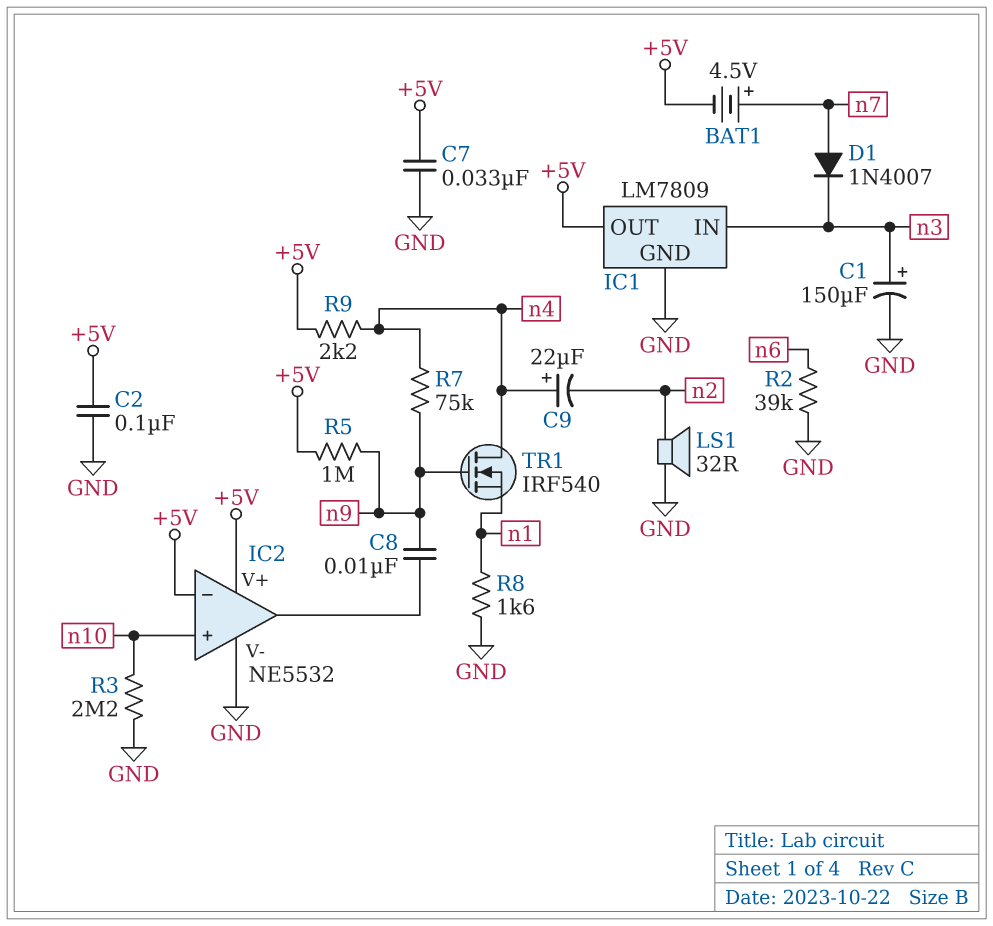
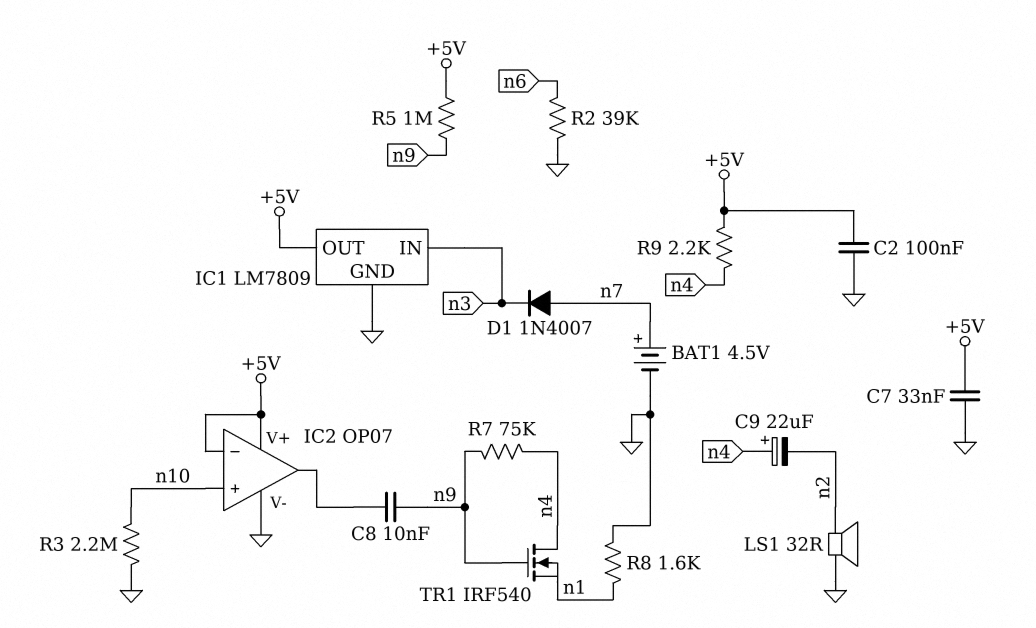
BAT1: 4.5V (plus n7, minus +5V) -> 4.5V (plus n7, minus GND)
C1: 150uF (plus n3, minus GND) -> none
IC2: NE5532 -> OP07

